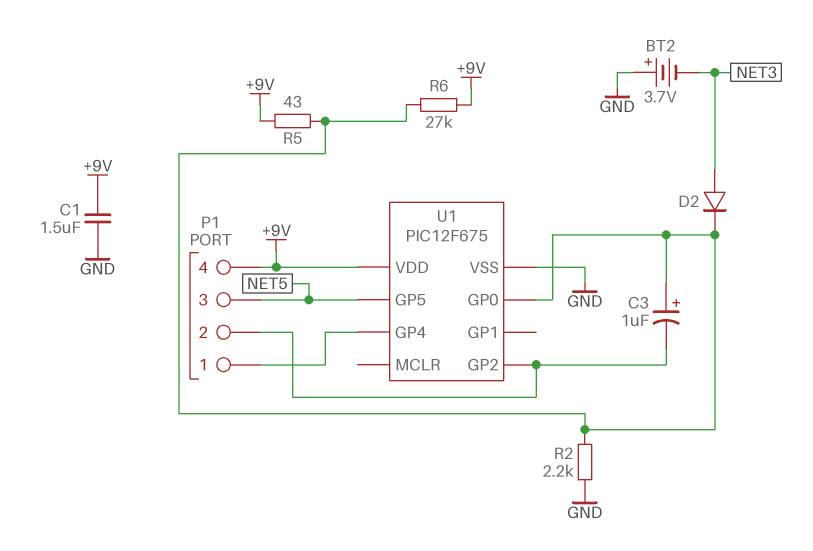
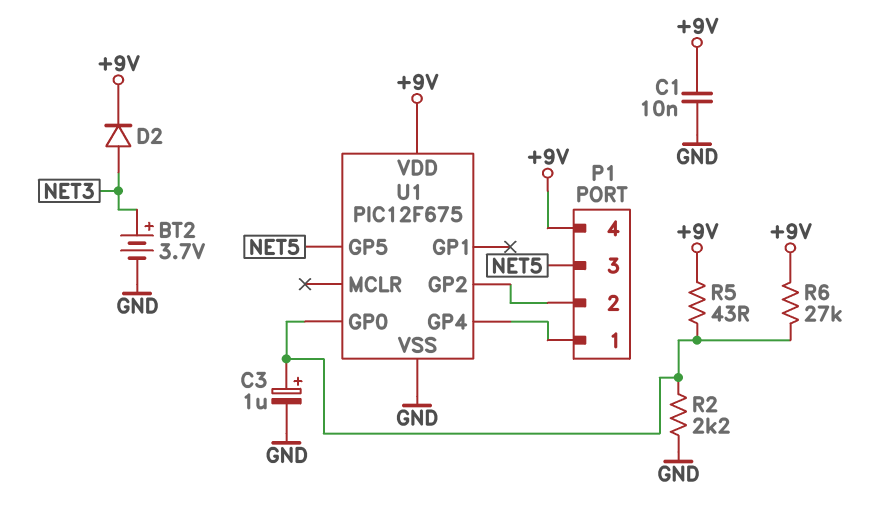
BT2: 3.7V (plus GND, minus NET3) -> 3.7V (plus NET3, minus GND)
C1: 1.5uF (+9V, GND) -> 10nF (+9V, GND)
C3: 1uF (plus U1/GP0, minus P1/2) -> 1uF (plus U1/GP0, minus GND)
D2: diode (A NET3, K U1/GP0) -> diode (A NET3, K +9V)

